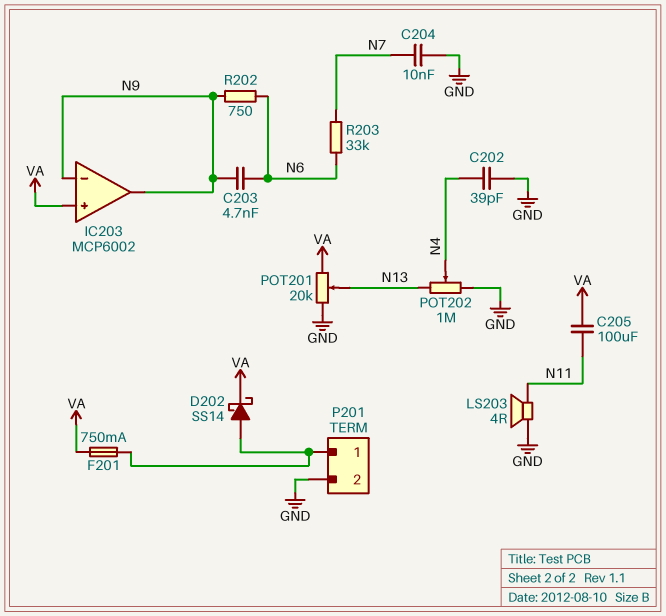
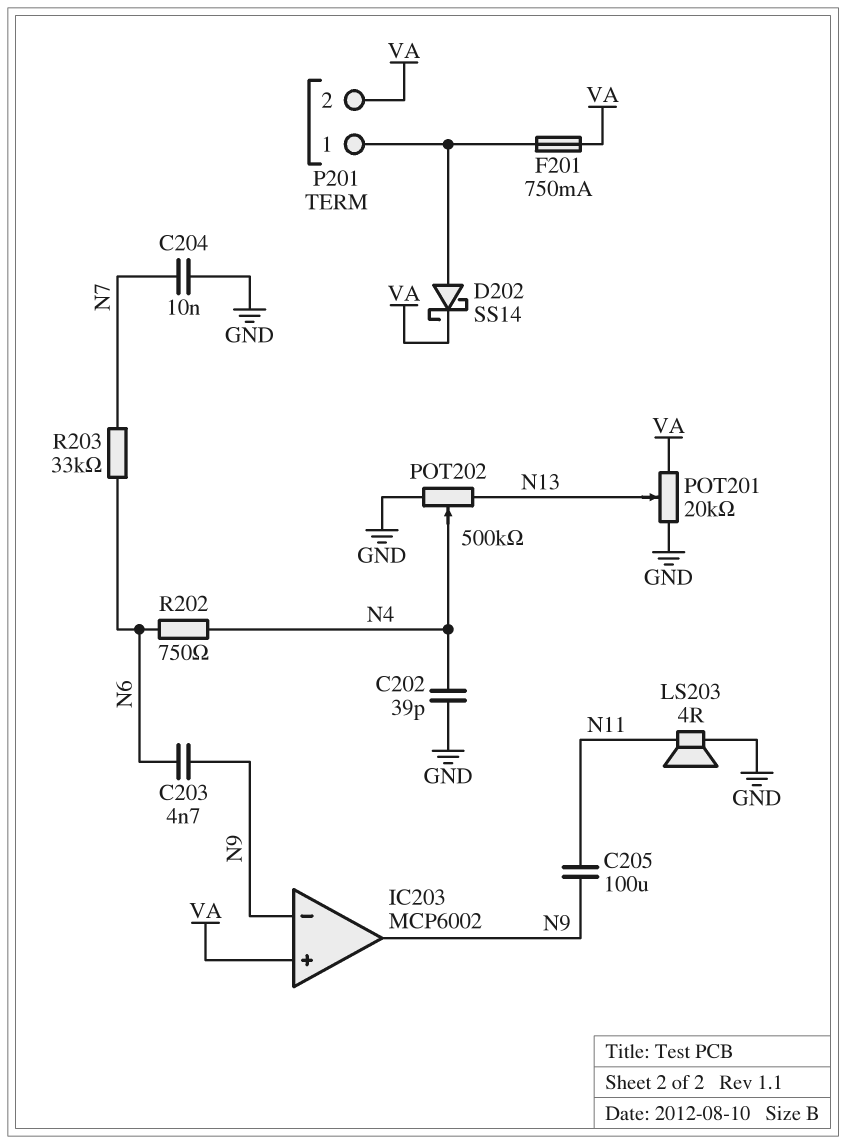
C205: 100uF (N11, VA) -> 100uF (N9, N11)
P201 pin 2: GND -> VA
POT202: 1M (GND, N13, wiper N4) -> 500k (GND, N13, wiper N4)
R202: 750 (N6, N9) -> 750 (N4, N6)

